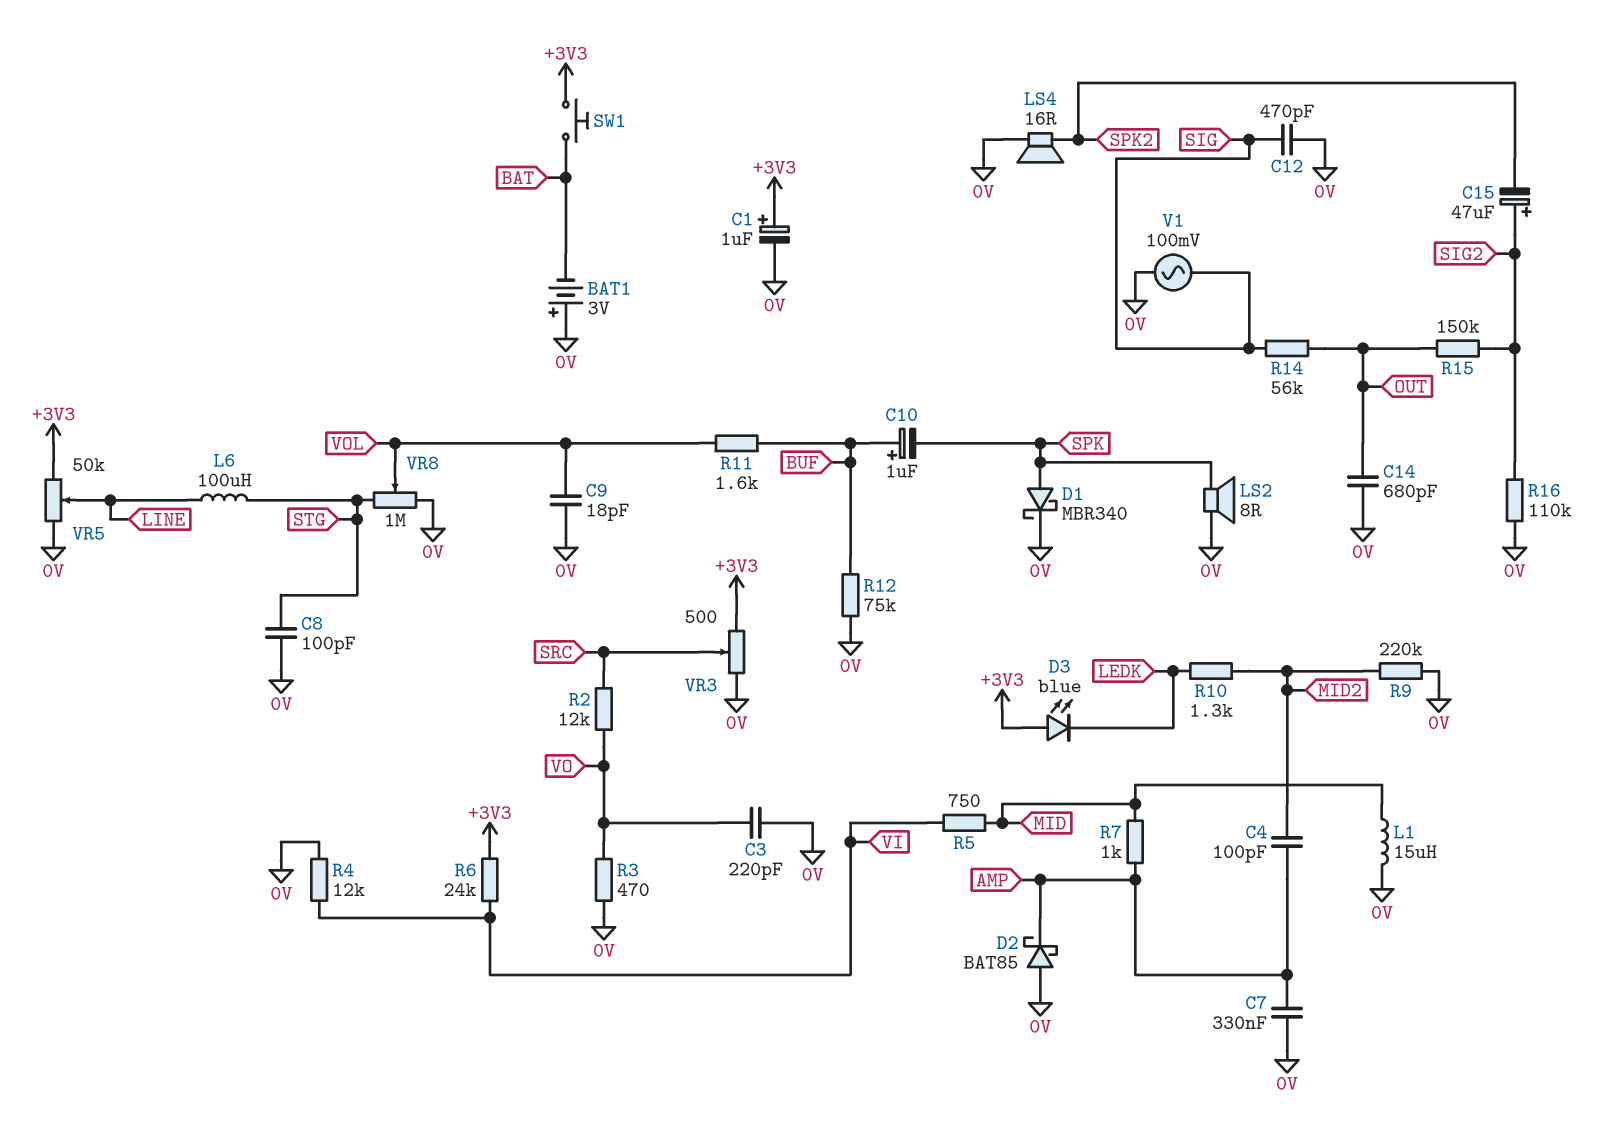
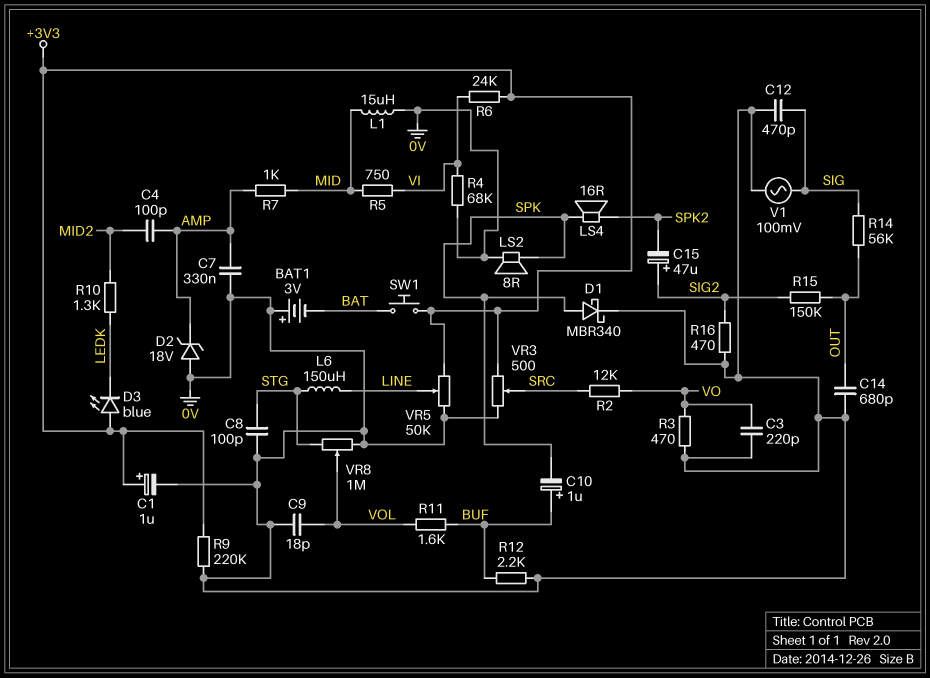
D2: schottky BAT85 (A 0V, K AMP) -> zener 18V (A 0V, K AMP)
L6: 100uH (LINE, STG) -> 150uH (LINE, STG)
LS4: speaker 16R (0V, SPK2) -> speaker 16R (SPK, SPK2)
R4: 12k (0V, VI) -> 68k (0V, VI)
R9: 220k (0V, MID2) -> 220k (+3V3, 0V)
R12: 75k (0V, BUF) -> 2.2k (0V, BUF)
R16: 110k (0V, SIG2) -> 470 (0V, SIG2)

